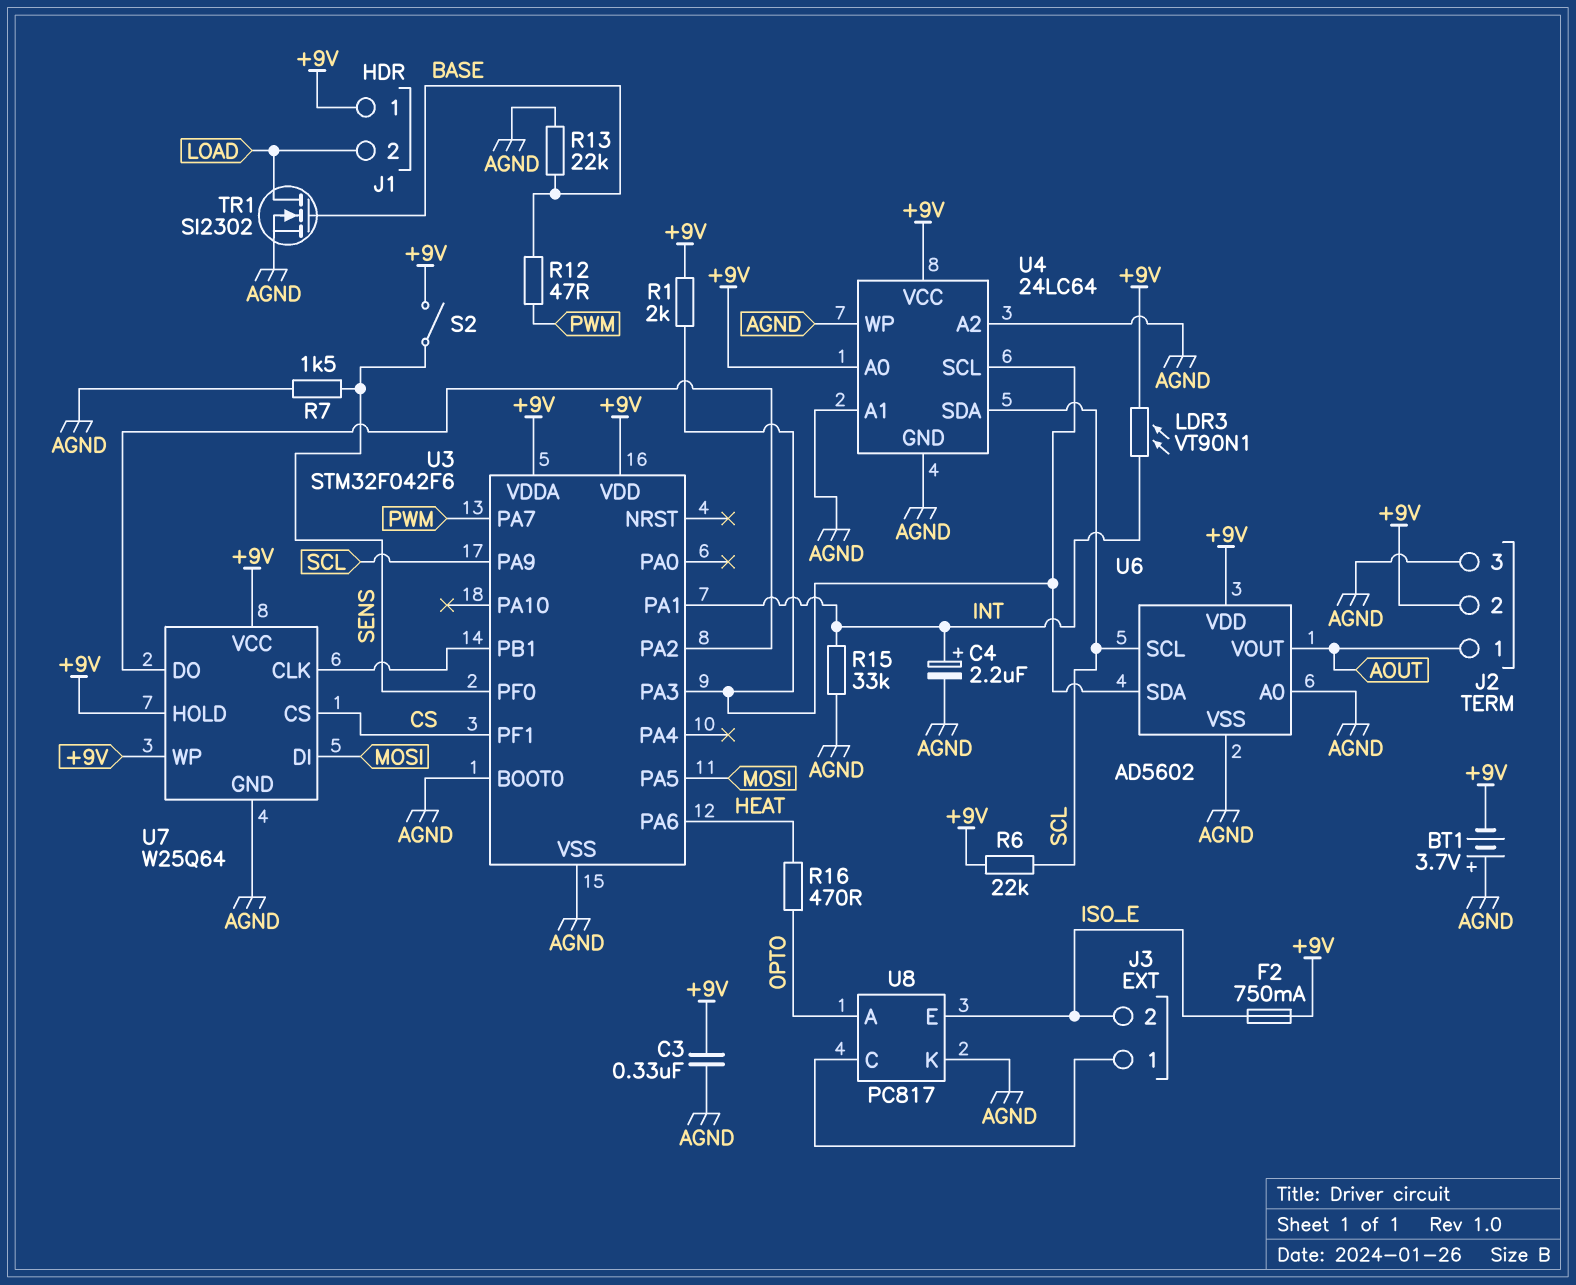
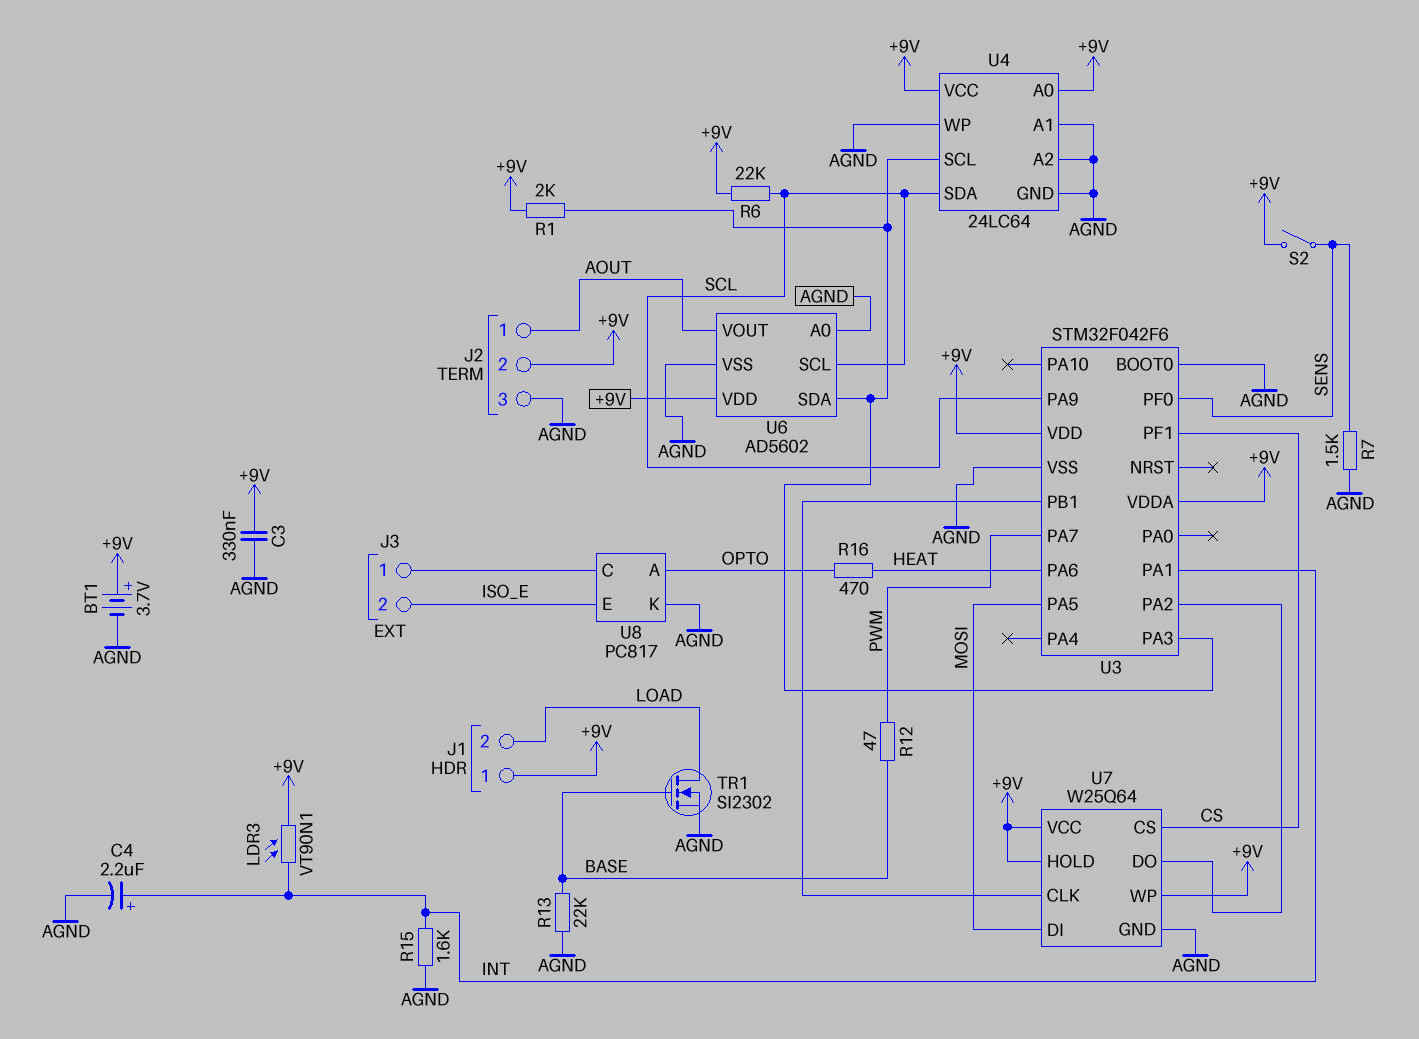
BT1: 3.7V (plus AGND, minus +9V) -> 3.7V (plus +9V, minus AGND)
F2: 750mA (+9V, ISO_E) -> none
R15: 33k (AGND, INT) -> 1.6k (AGND, INT)

